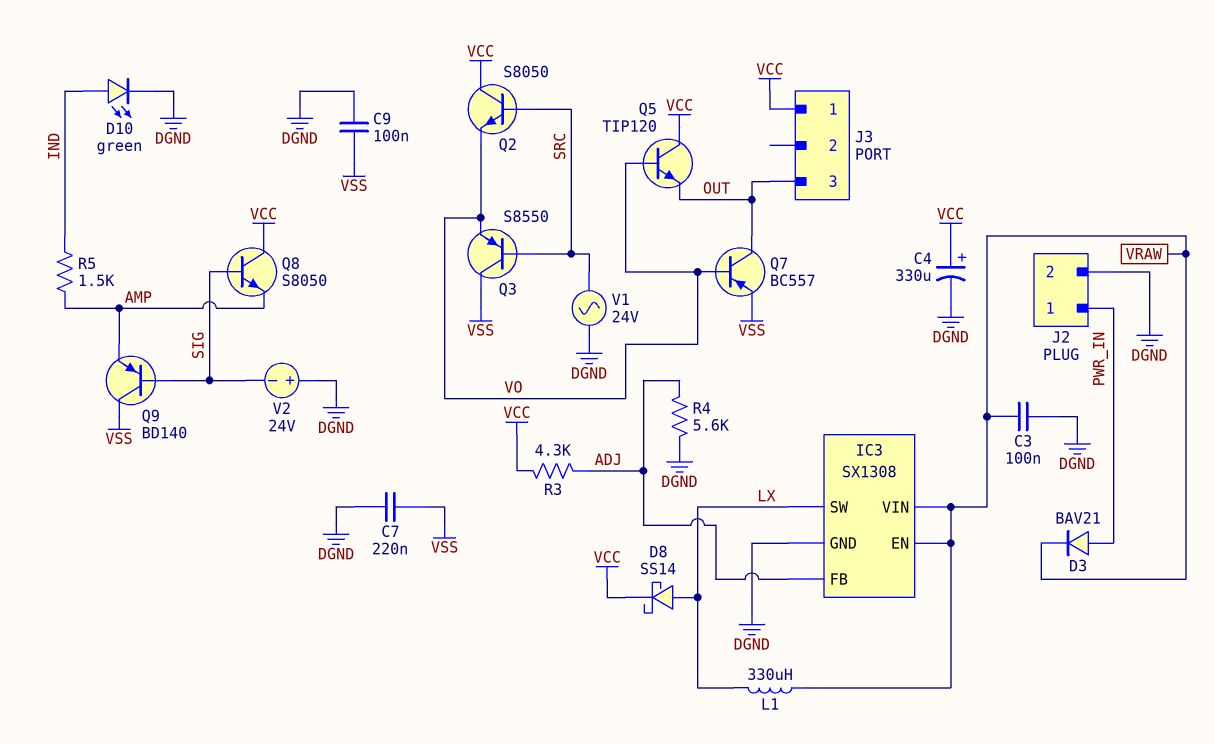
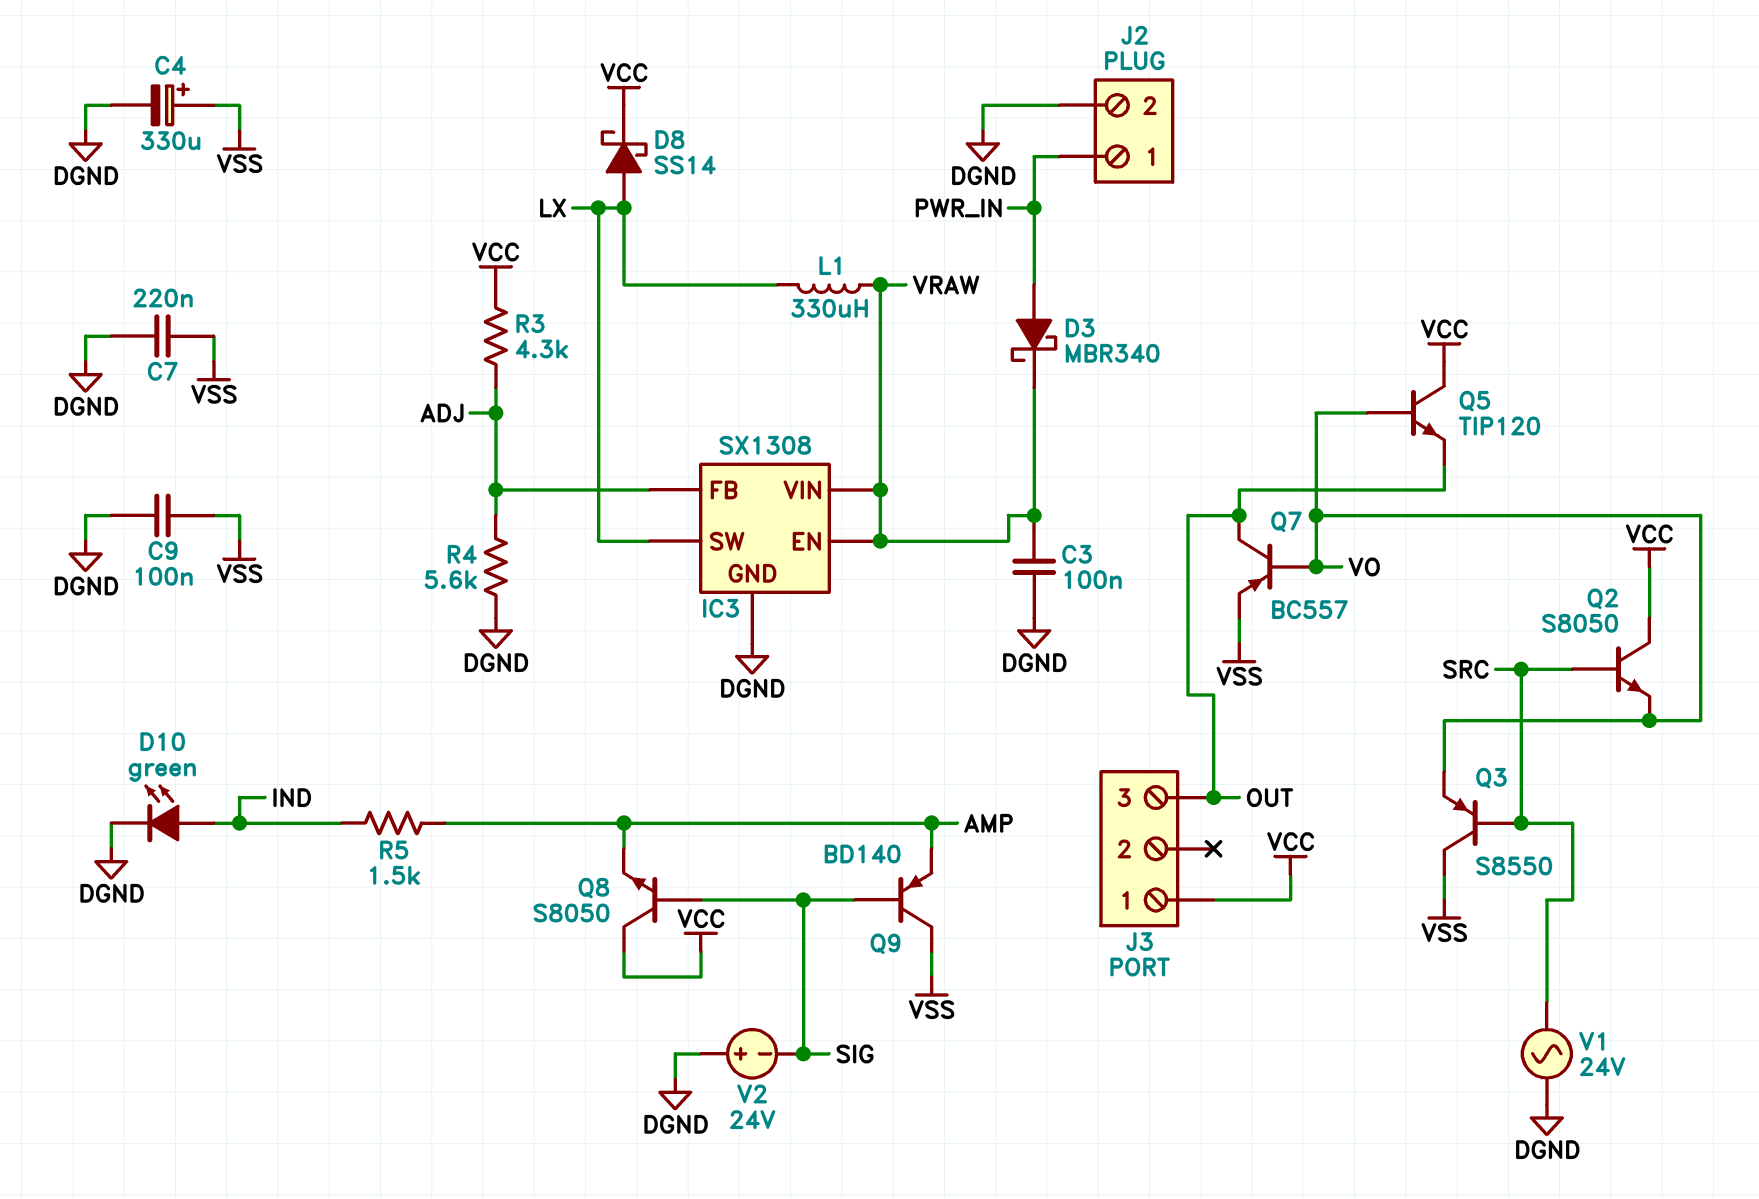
C4: 330uF (plus VCC, minus DGND) -> 330uF (plus VSS, minus DGND)
D3: diode BAV21 (A PWR_IN, K VRAW) -> schottky MBR340 (A PWR_IN, K VRAW)

